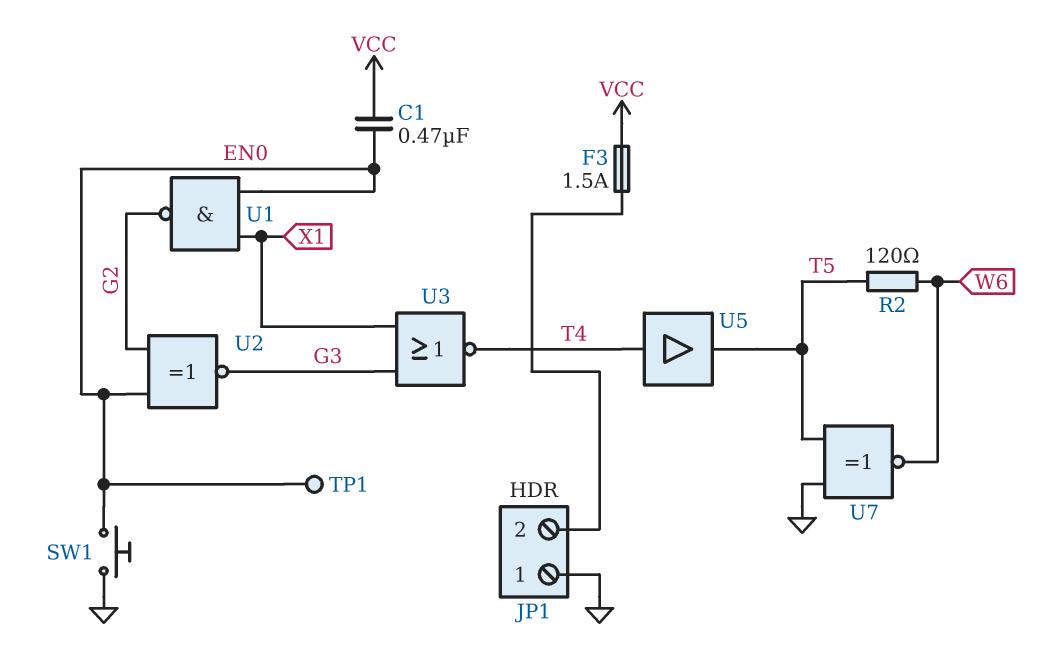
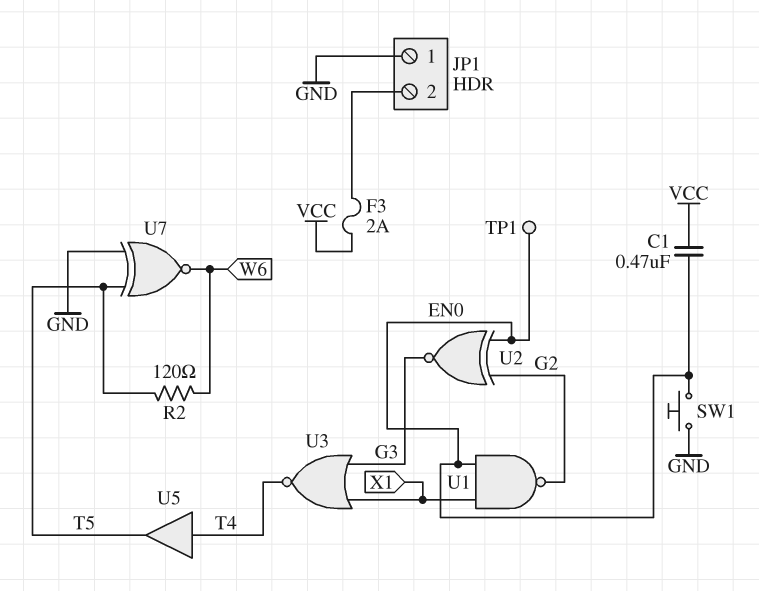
F3: 1.5A (JP1/2, VCC) -> 2A (JP1/2, VCC)

